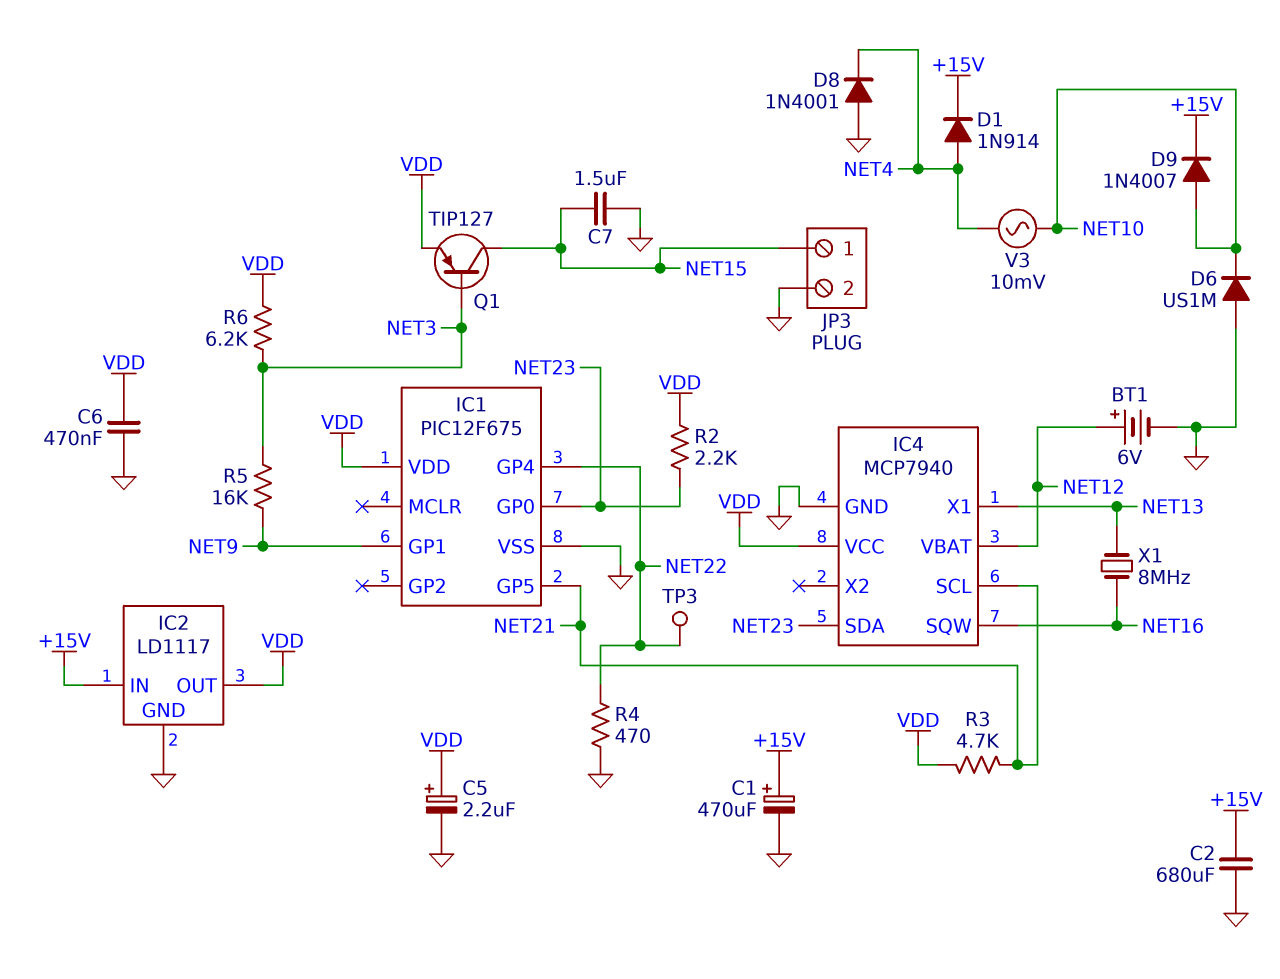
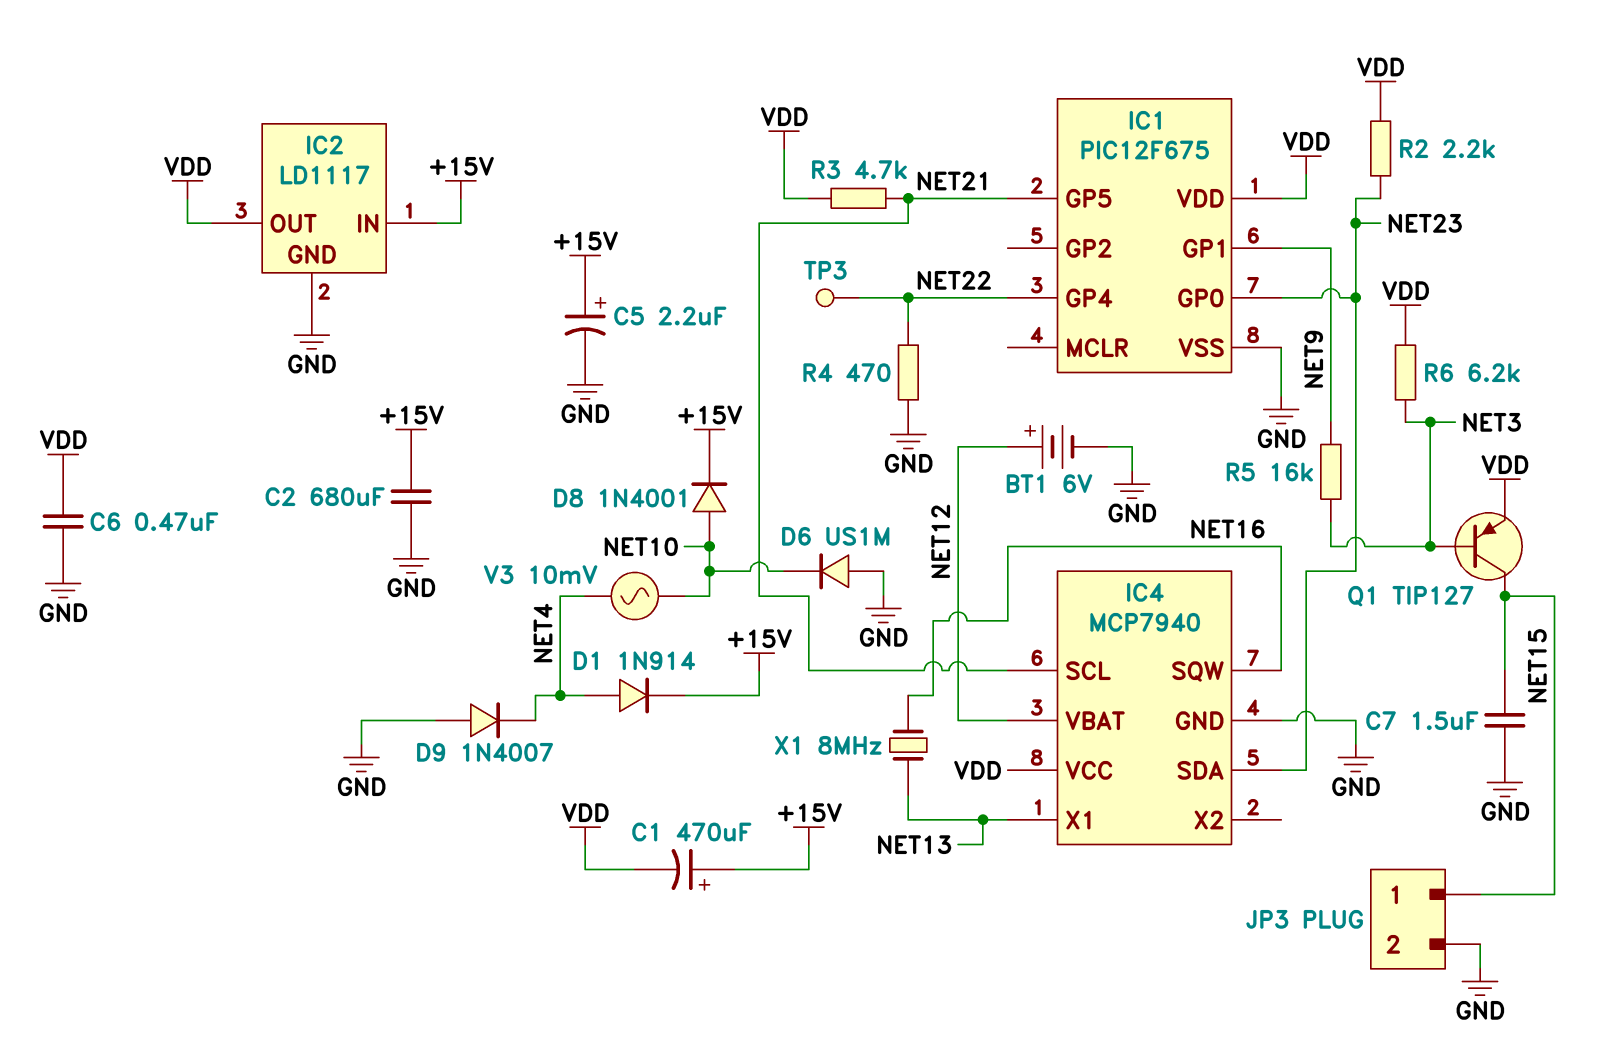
C1: 470uF (plus +15V, minus GND) -> 470uF (plus +15V, minus VDD)
C5: 2.2uF (plus VDD, minus GND) -> 2.2uF (plus +15V, minus GND)
D8: diode 1N4001 (A GND, K NET4) -> diode 1N4001 (A NET10, K +15V)
D9: diode 1N4007 (A NET10, K +15V) -> diode 1N4007 (A GND, K NET4)

